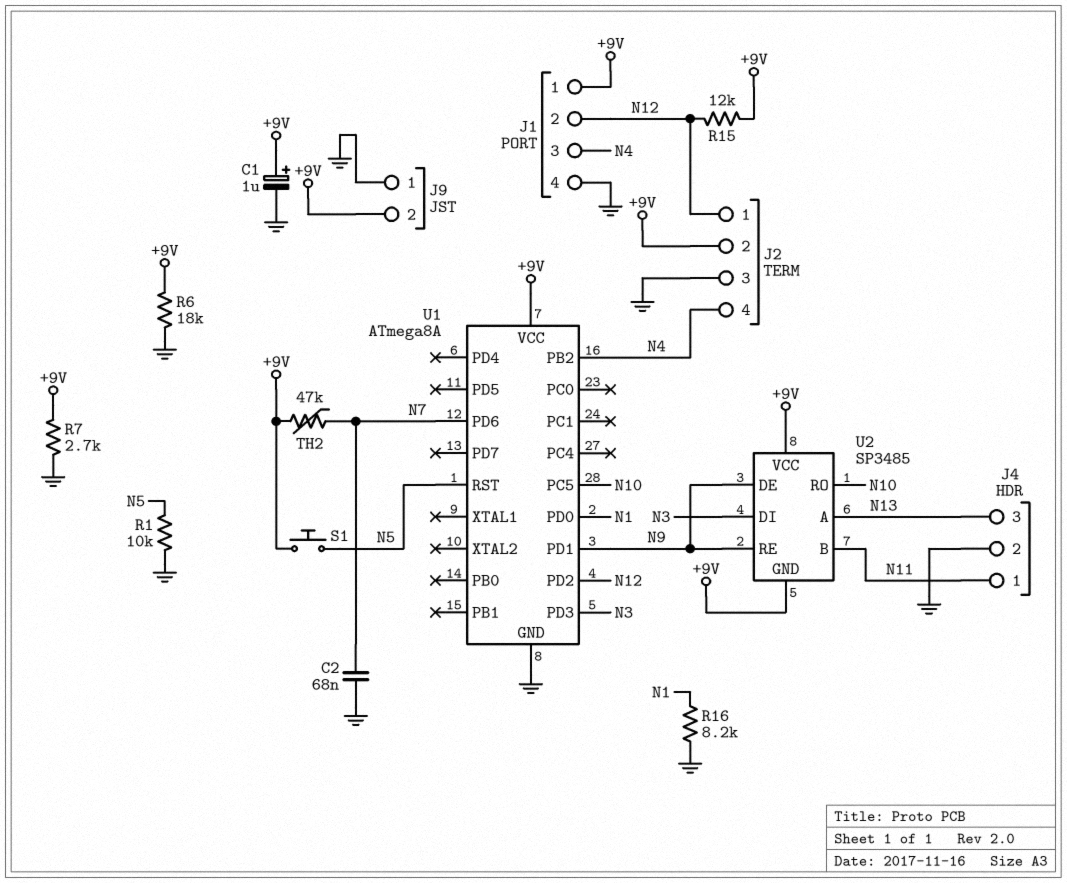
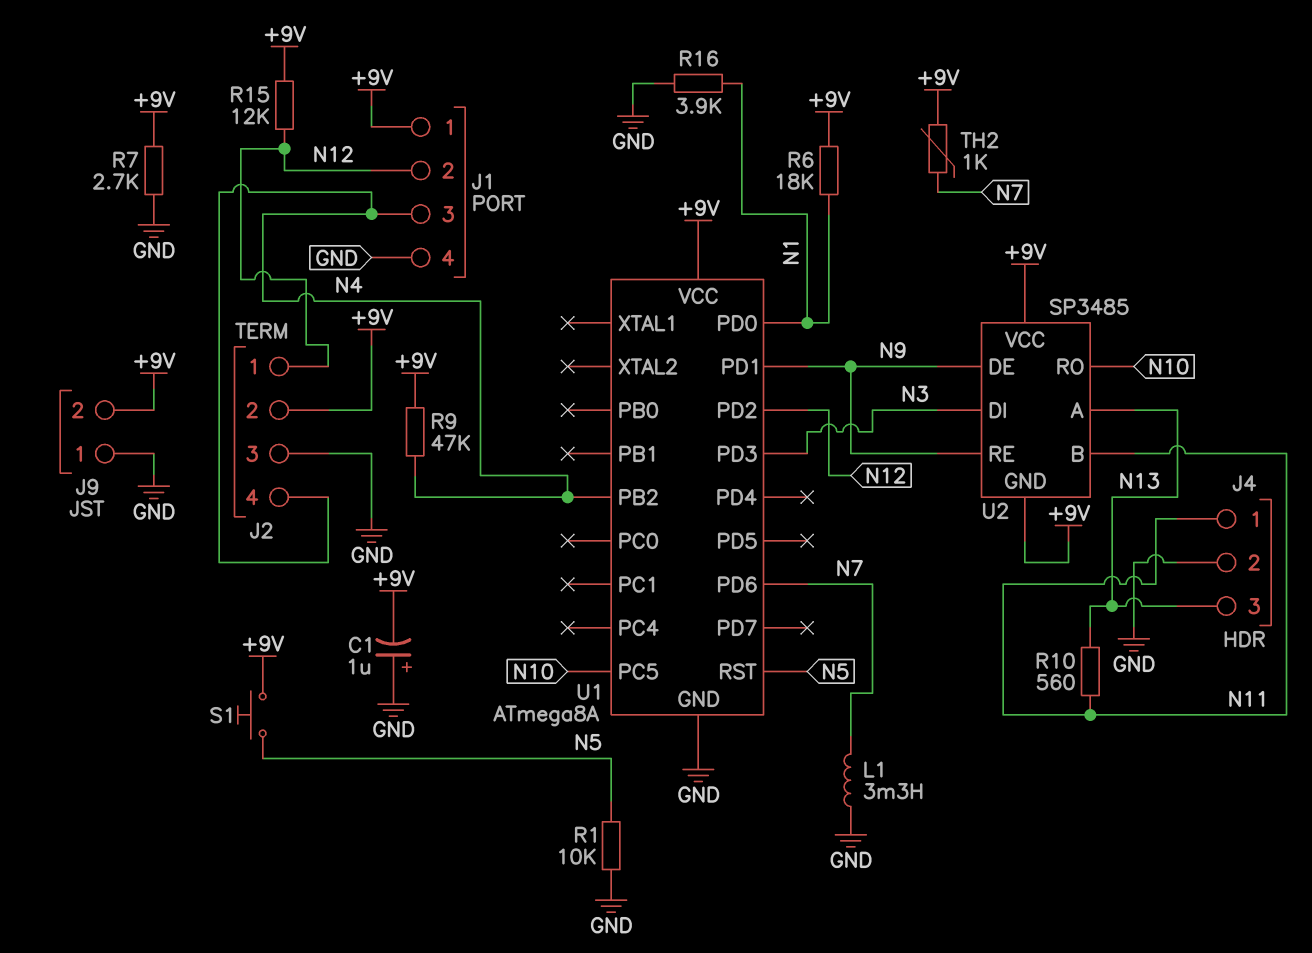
C1: 1uF (plus +9V, minus GND) -> 1uF (plus GND, minus +9V)
C2: 68nF (GND, N7) -> none
L1: none -> 3.3mH (GND, N7)
R6: 18k (+9V, GND) -> 18k (+9V, N1)
R9: none -> 47k (+9V, N4)
R10: none -> 560 (N11, N13)
R16: 8.2k (GND, N1) -> 3.9k (GND, N1)
TH2: 47k (+9V, N7) -> 1k (+9V, N7)

